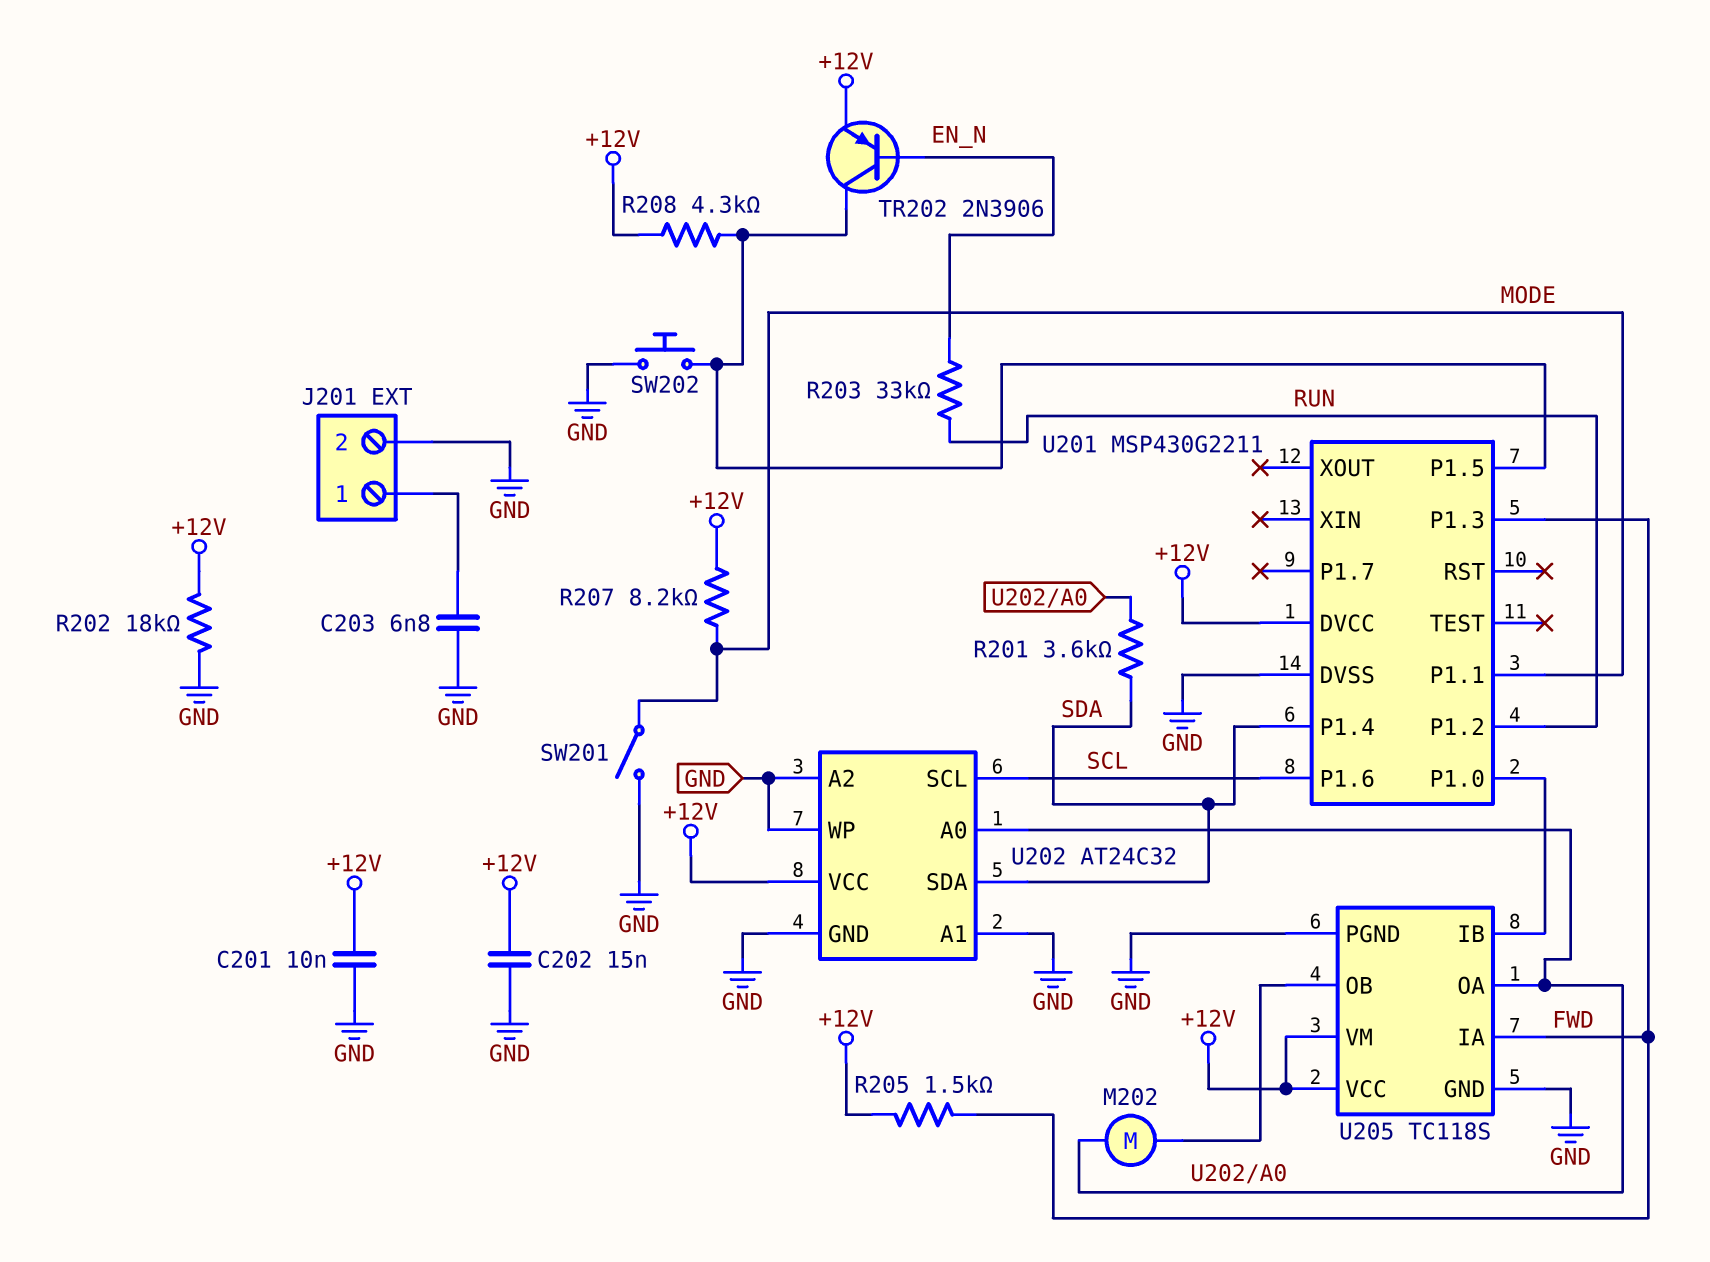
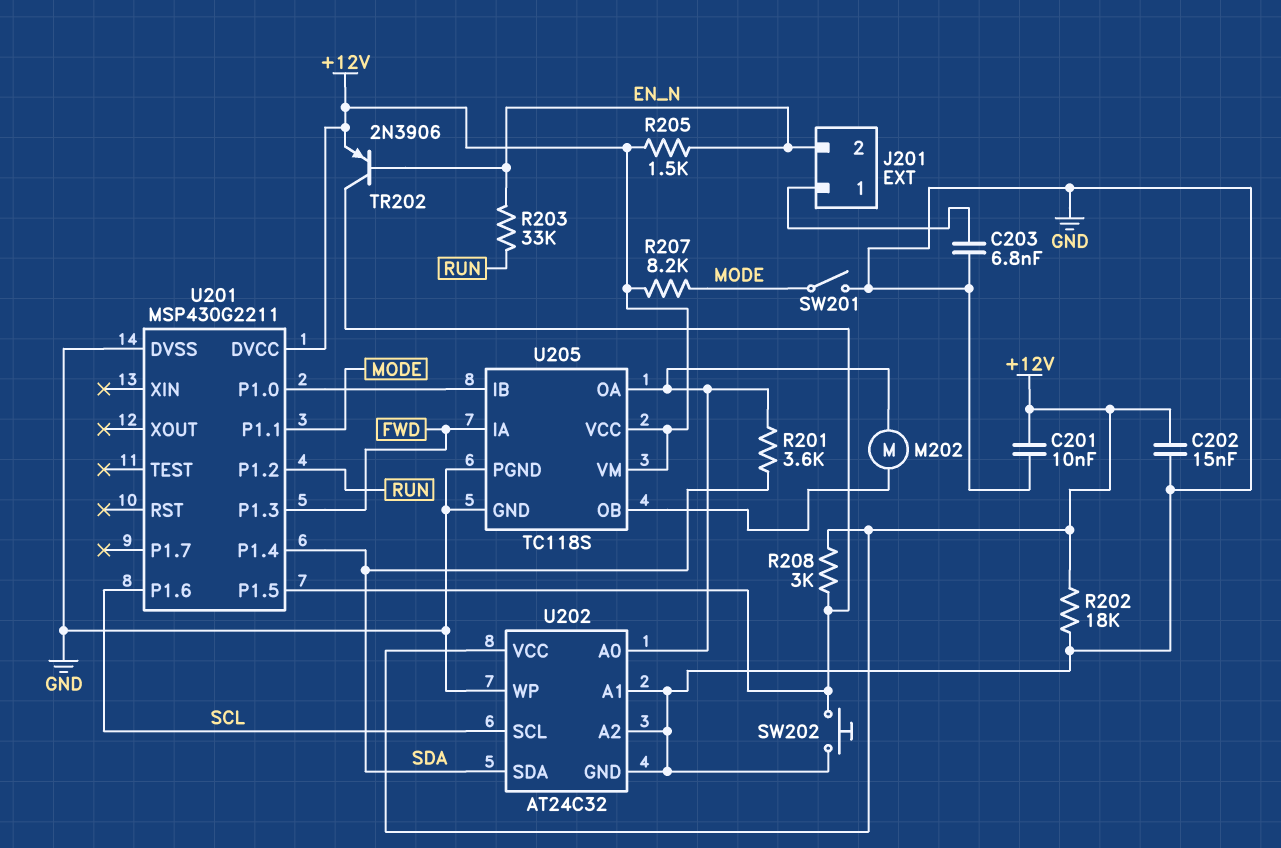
J201 pin 2: GND -> EN_N
R205: 1.5k (+12V, FWD) -> 1.5k (+12V, EN_N)
R208: 4.3k (+12V, U201/P1.5) -> 3k (+12V, U201/P1.5)

